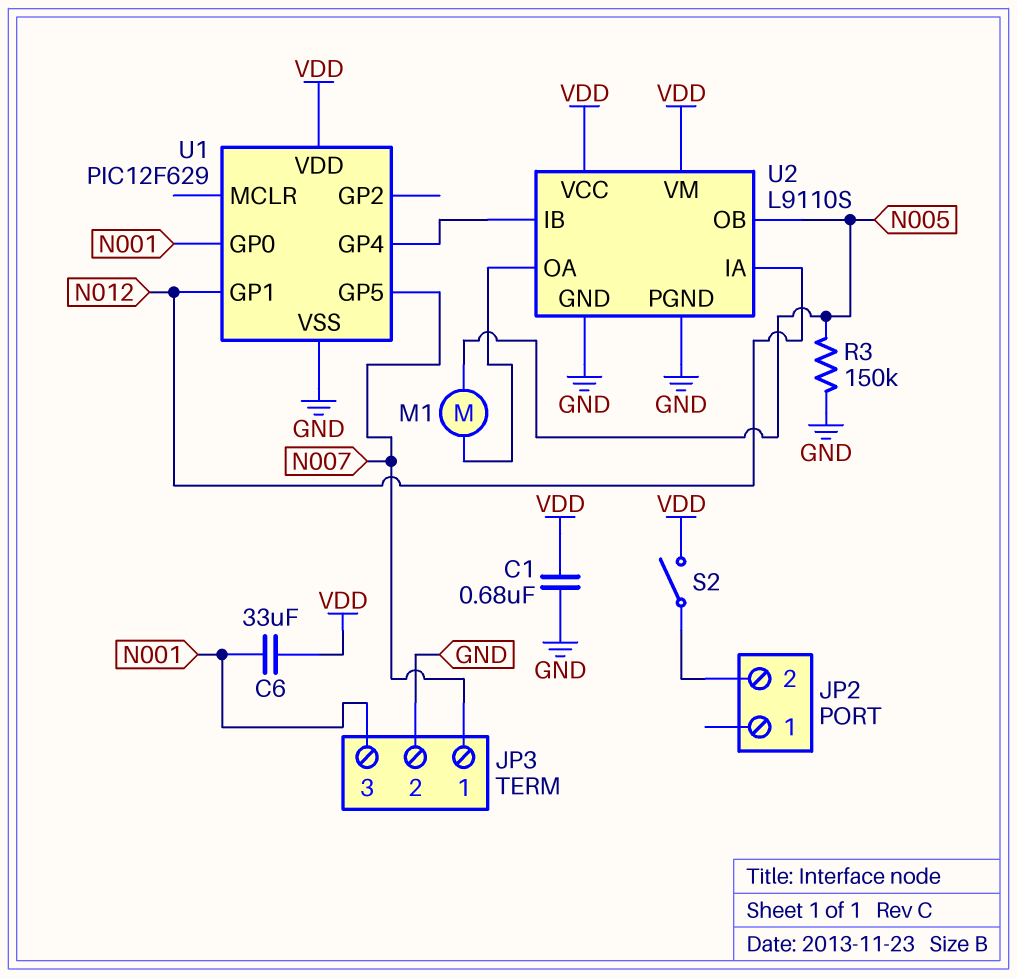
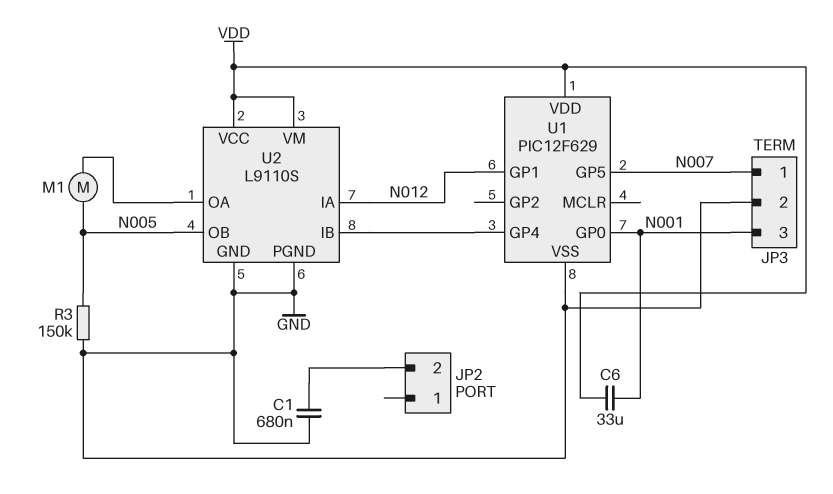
C1: 680nF (GND, VDD) -> 680nF (GND, JP2/2)
S2: switch (JP2/2, VDD) -> none

